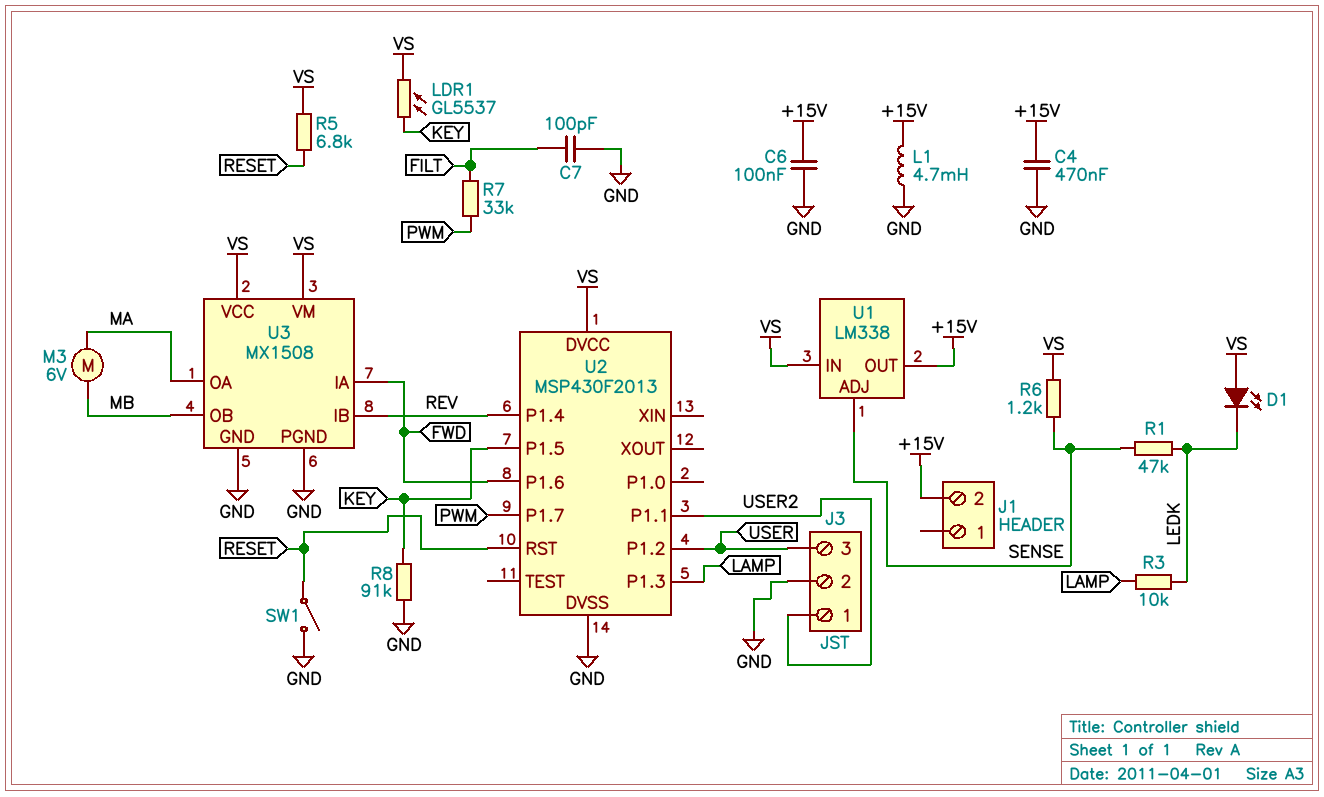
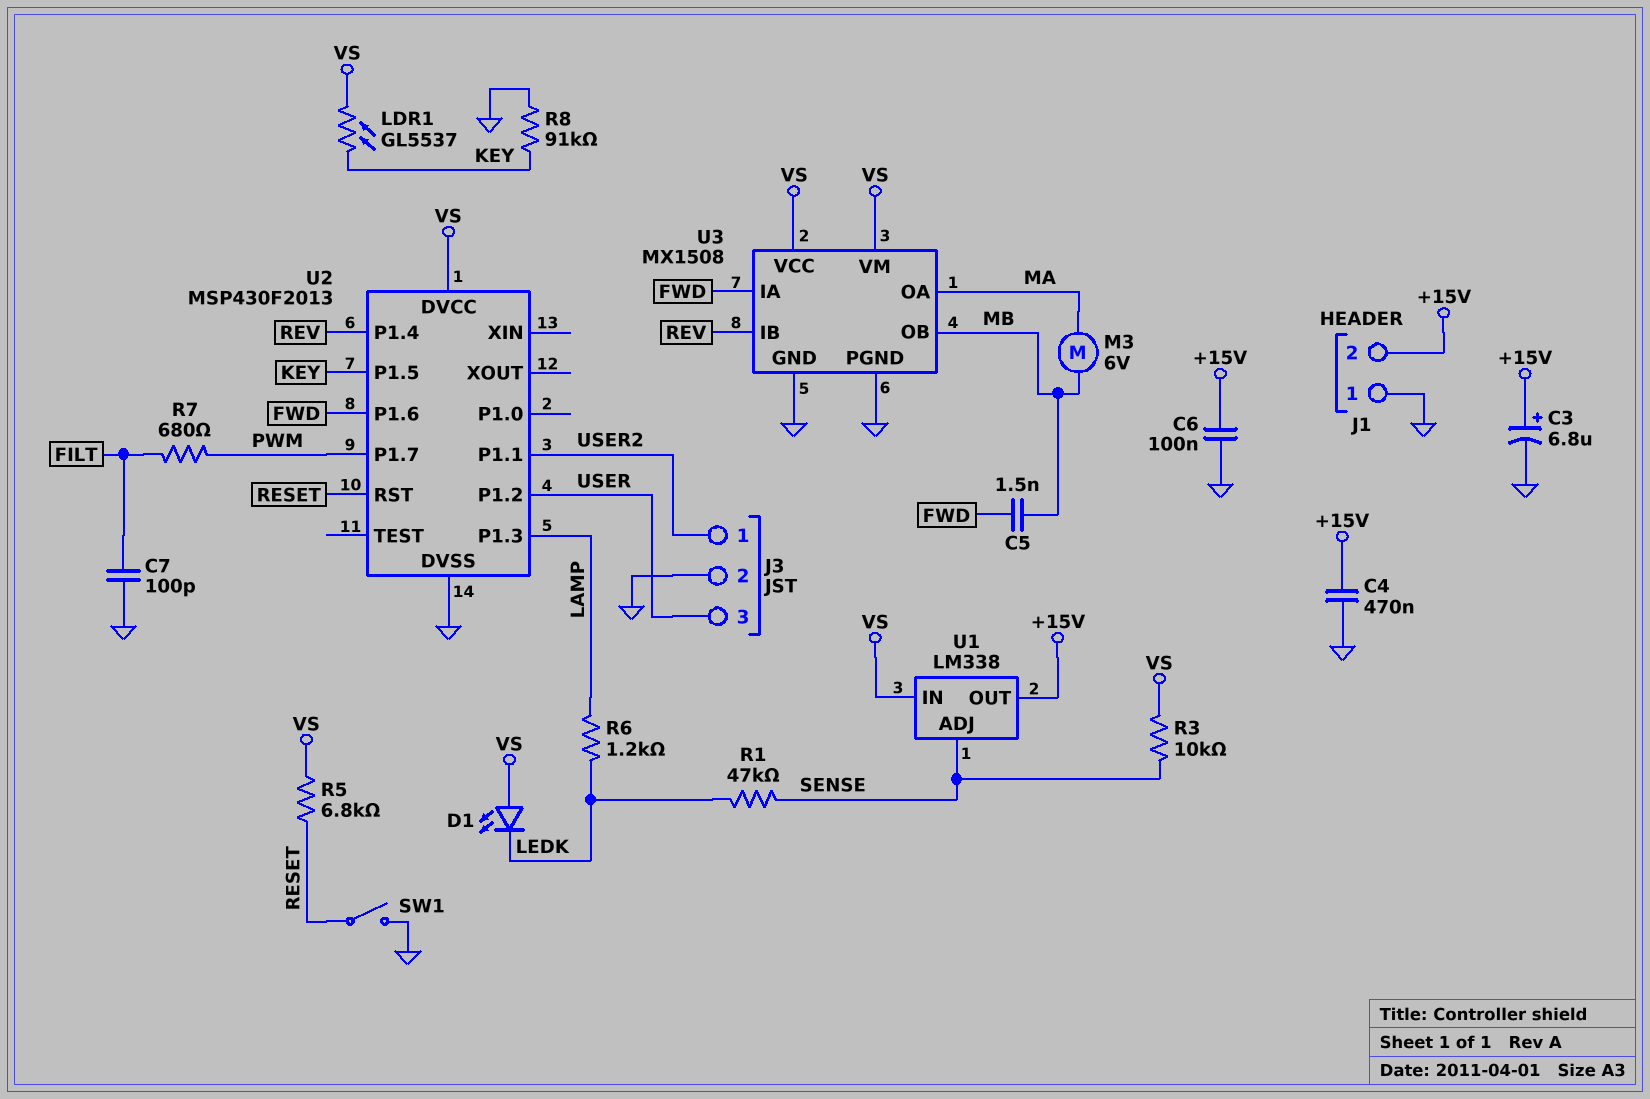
C3: none -> 6.8uF (plus +15V, minus GND)
C5: none -> 1.5nF (FWD, MB)
J1 pin 1: none -> GND
L1: 4.7mH (+15V, GND) -> none
R3: 10k (LAMP, LEDK) -> 10k (SENSE, VS)
R6: 1.2k (SENSE, VS) -> 1.2k (LAMP, LEDK)
R7: 33k (FILT, PWM) -> 680 (FILT, PWM)

